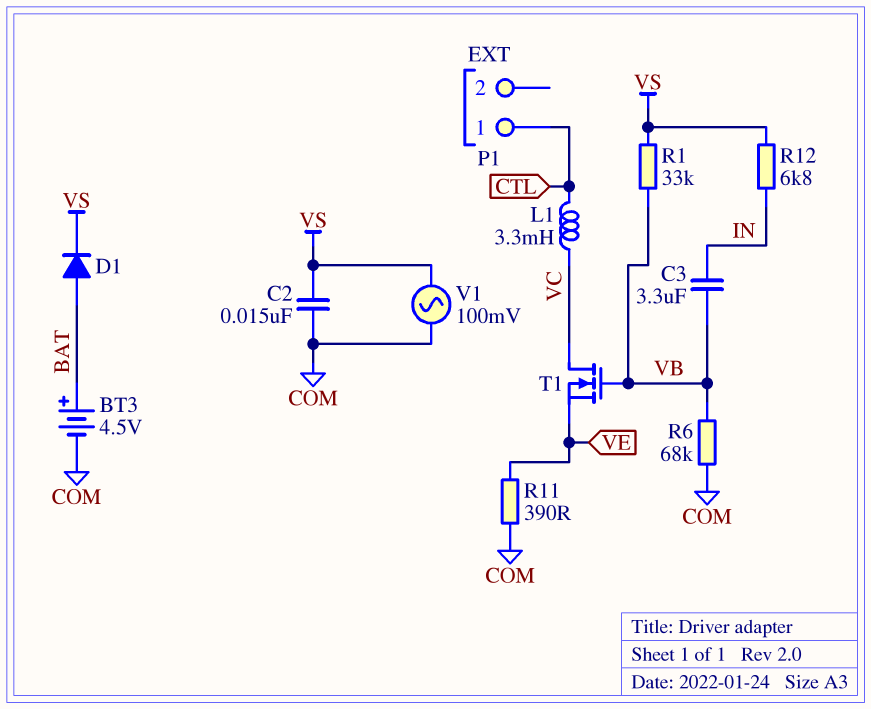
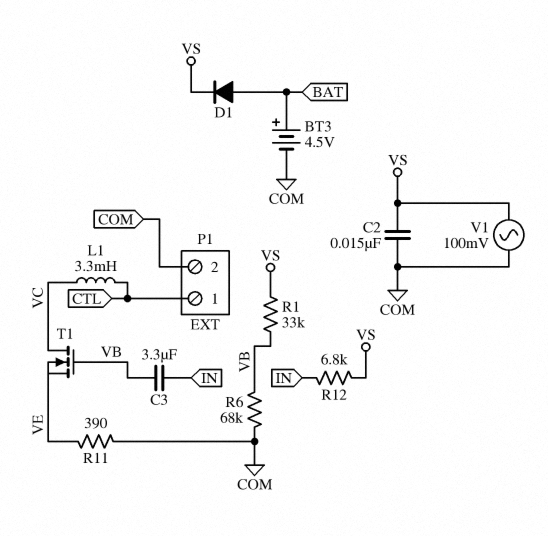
P1 pin 2: none -> COM

